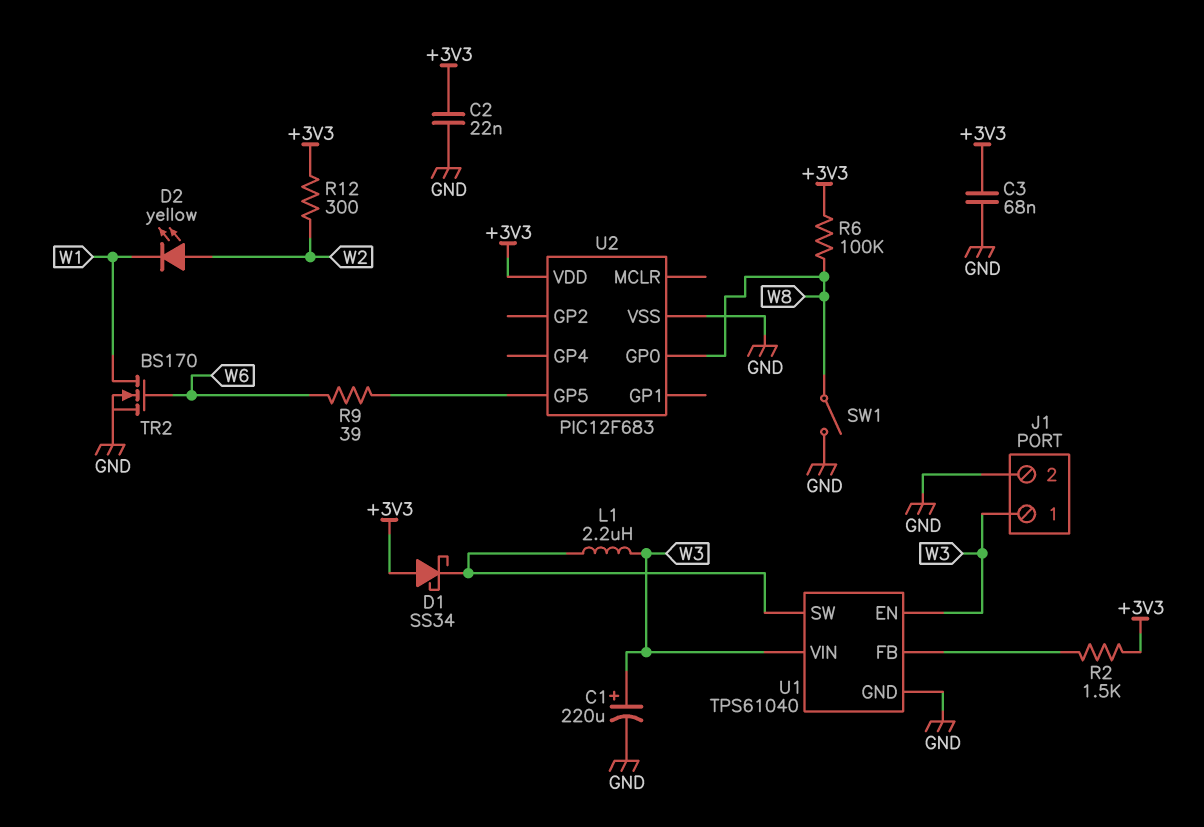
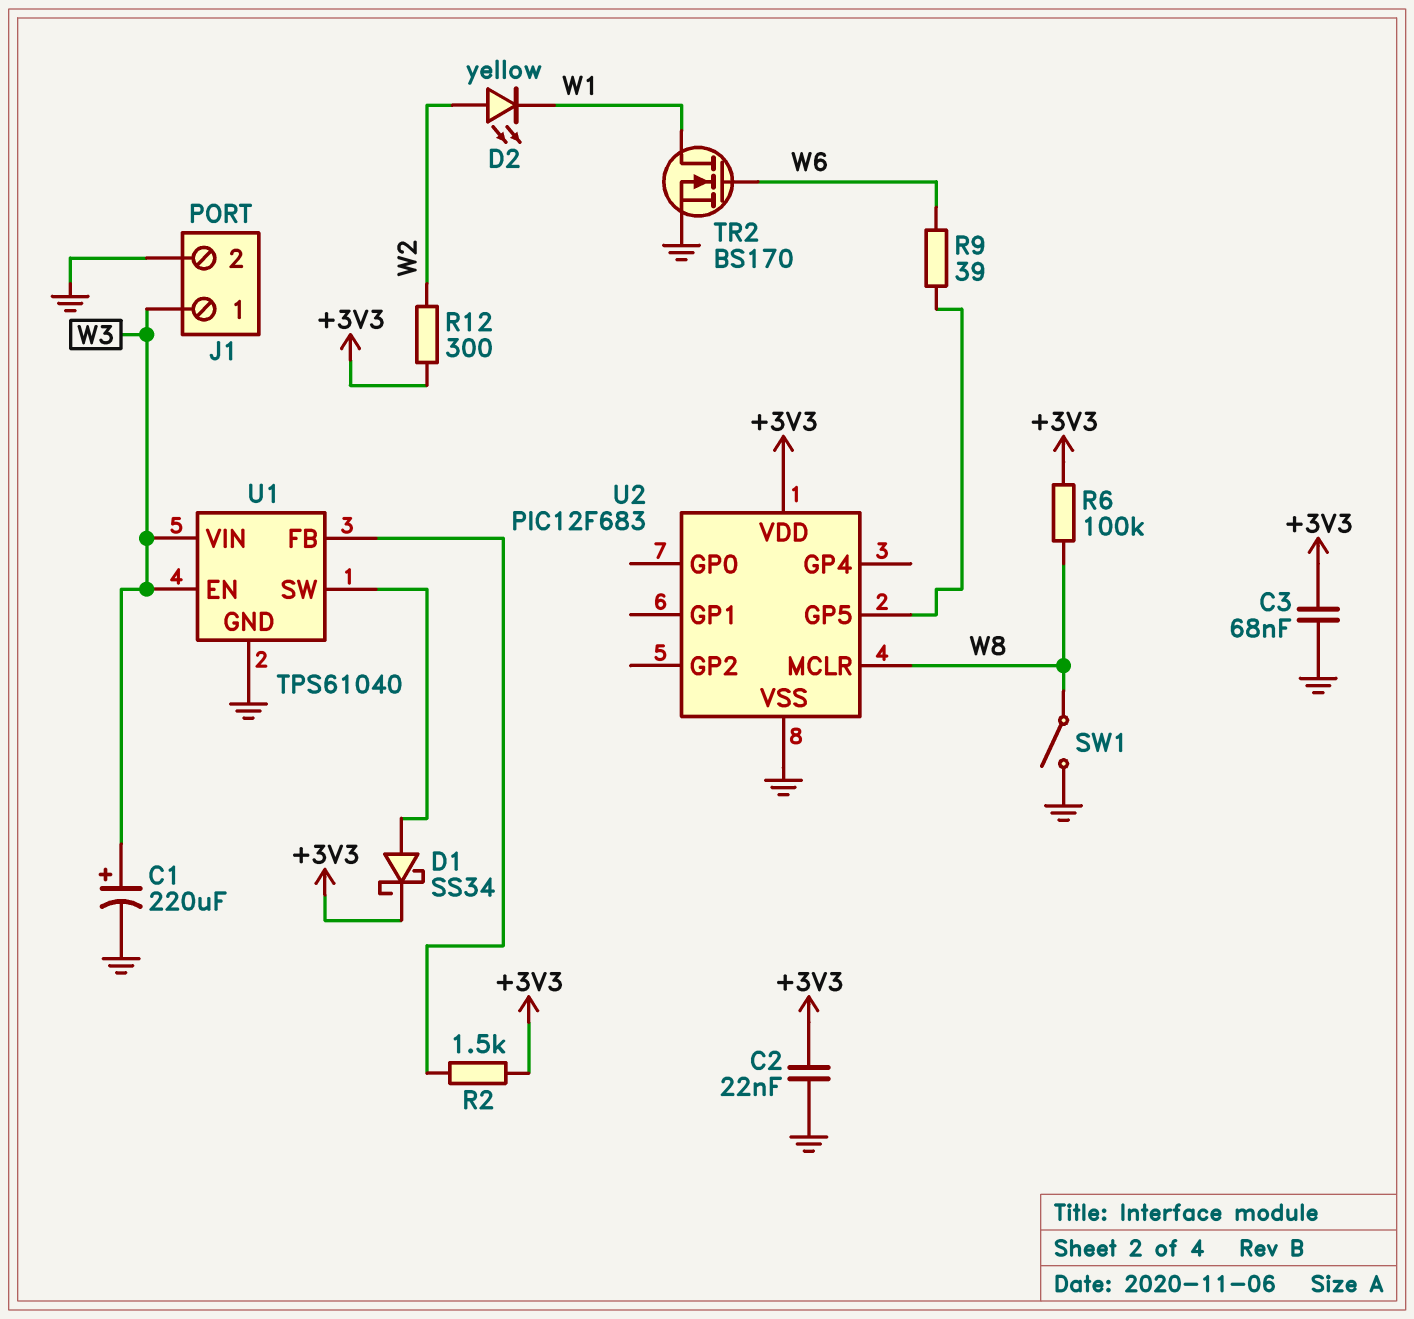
D1: schottky SS34 (A +3V3, K U1/SW) -> schottky SS34 (A U1/SW, K +3V3)
L1: 2.2uH (U1/SW, W3) -> none
U2 pin GP0: W8 -> none
U2 pin MCLR: none -> W8

